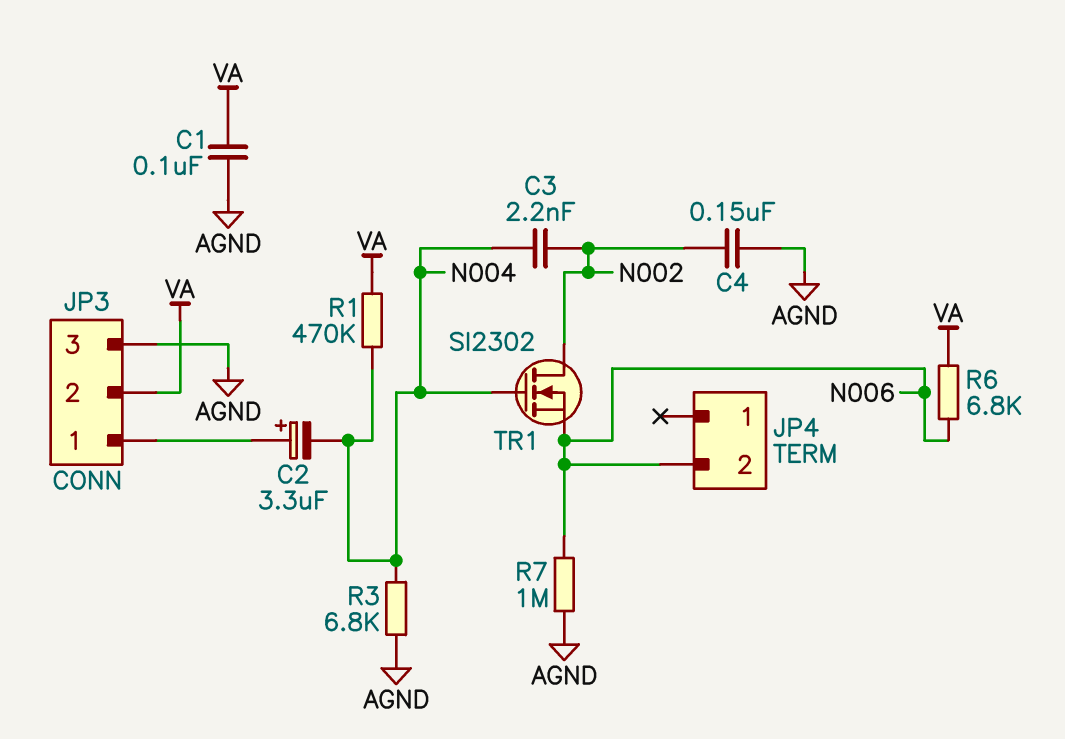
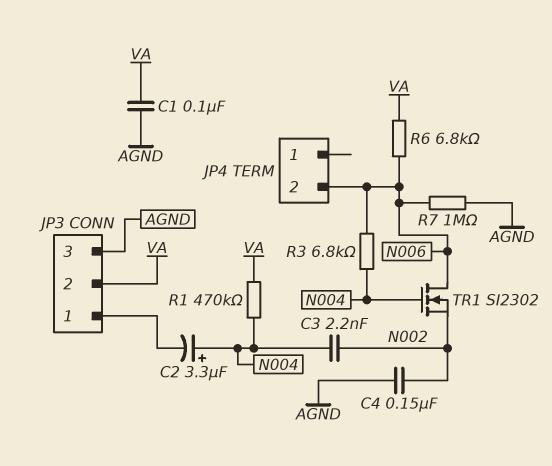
C2: 3.3uF (plus JP3/1, minus N004) -> 3.3uF (plus N004, minus JP3/1)
R3: 6.8k (AGND, N004) -> 6.8k (N004, N006)
TR1: NMOS SI2302 (G N004, D N002, S N006) -> NMOS SI2302 (G N004, D N006, S N002)

